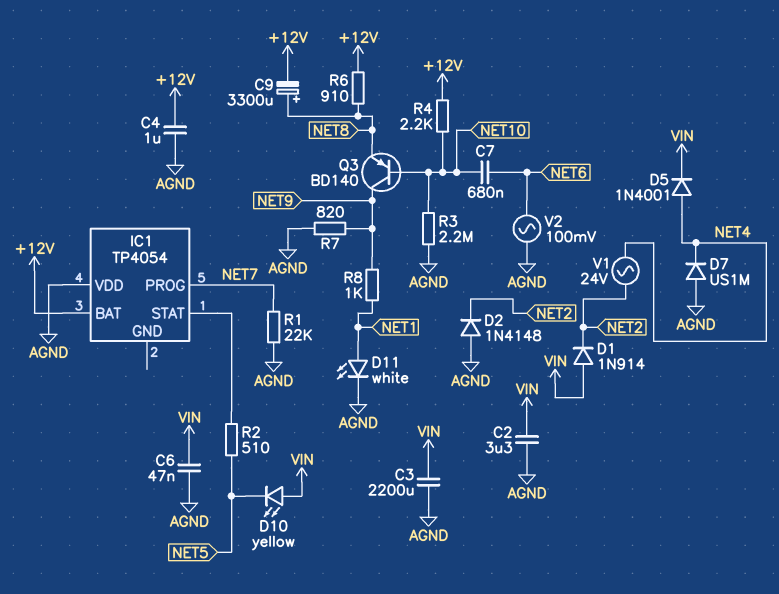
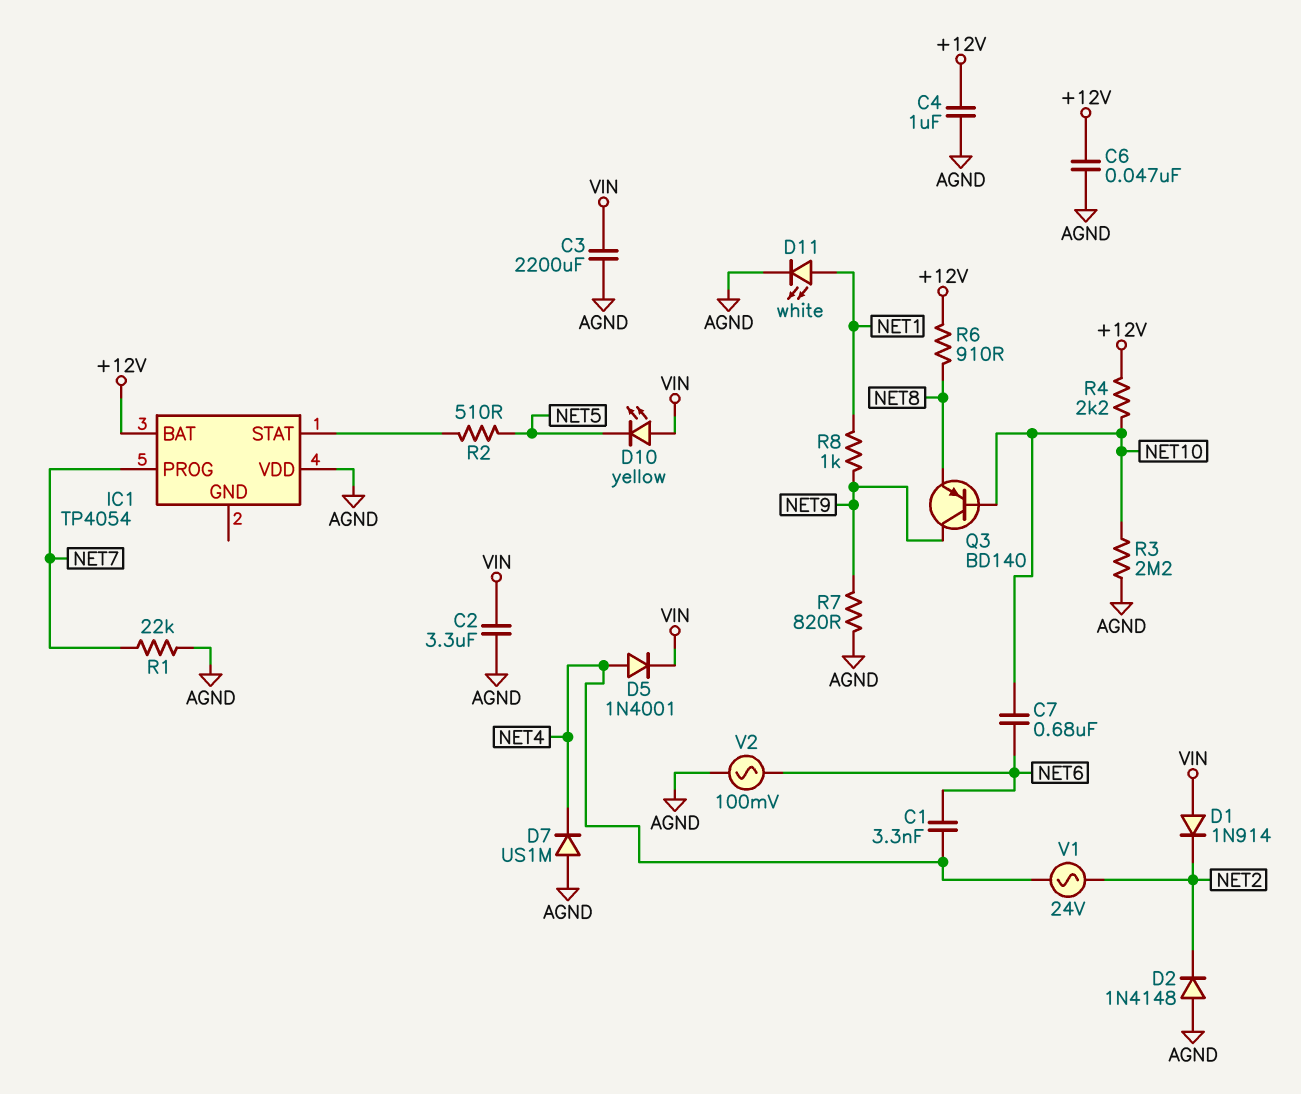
C1: none -> 3.3nF (NET4, NET6)
C6: 47nF (AGND, VIN) -> 47nF (+12V, AGND)
C9: 3300uF (plus NET8, minus +12V) -> none

